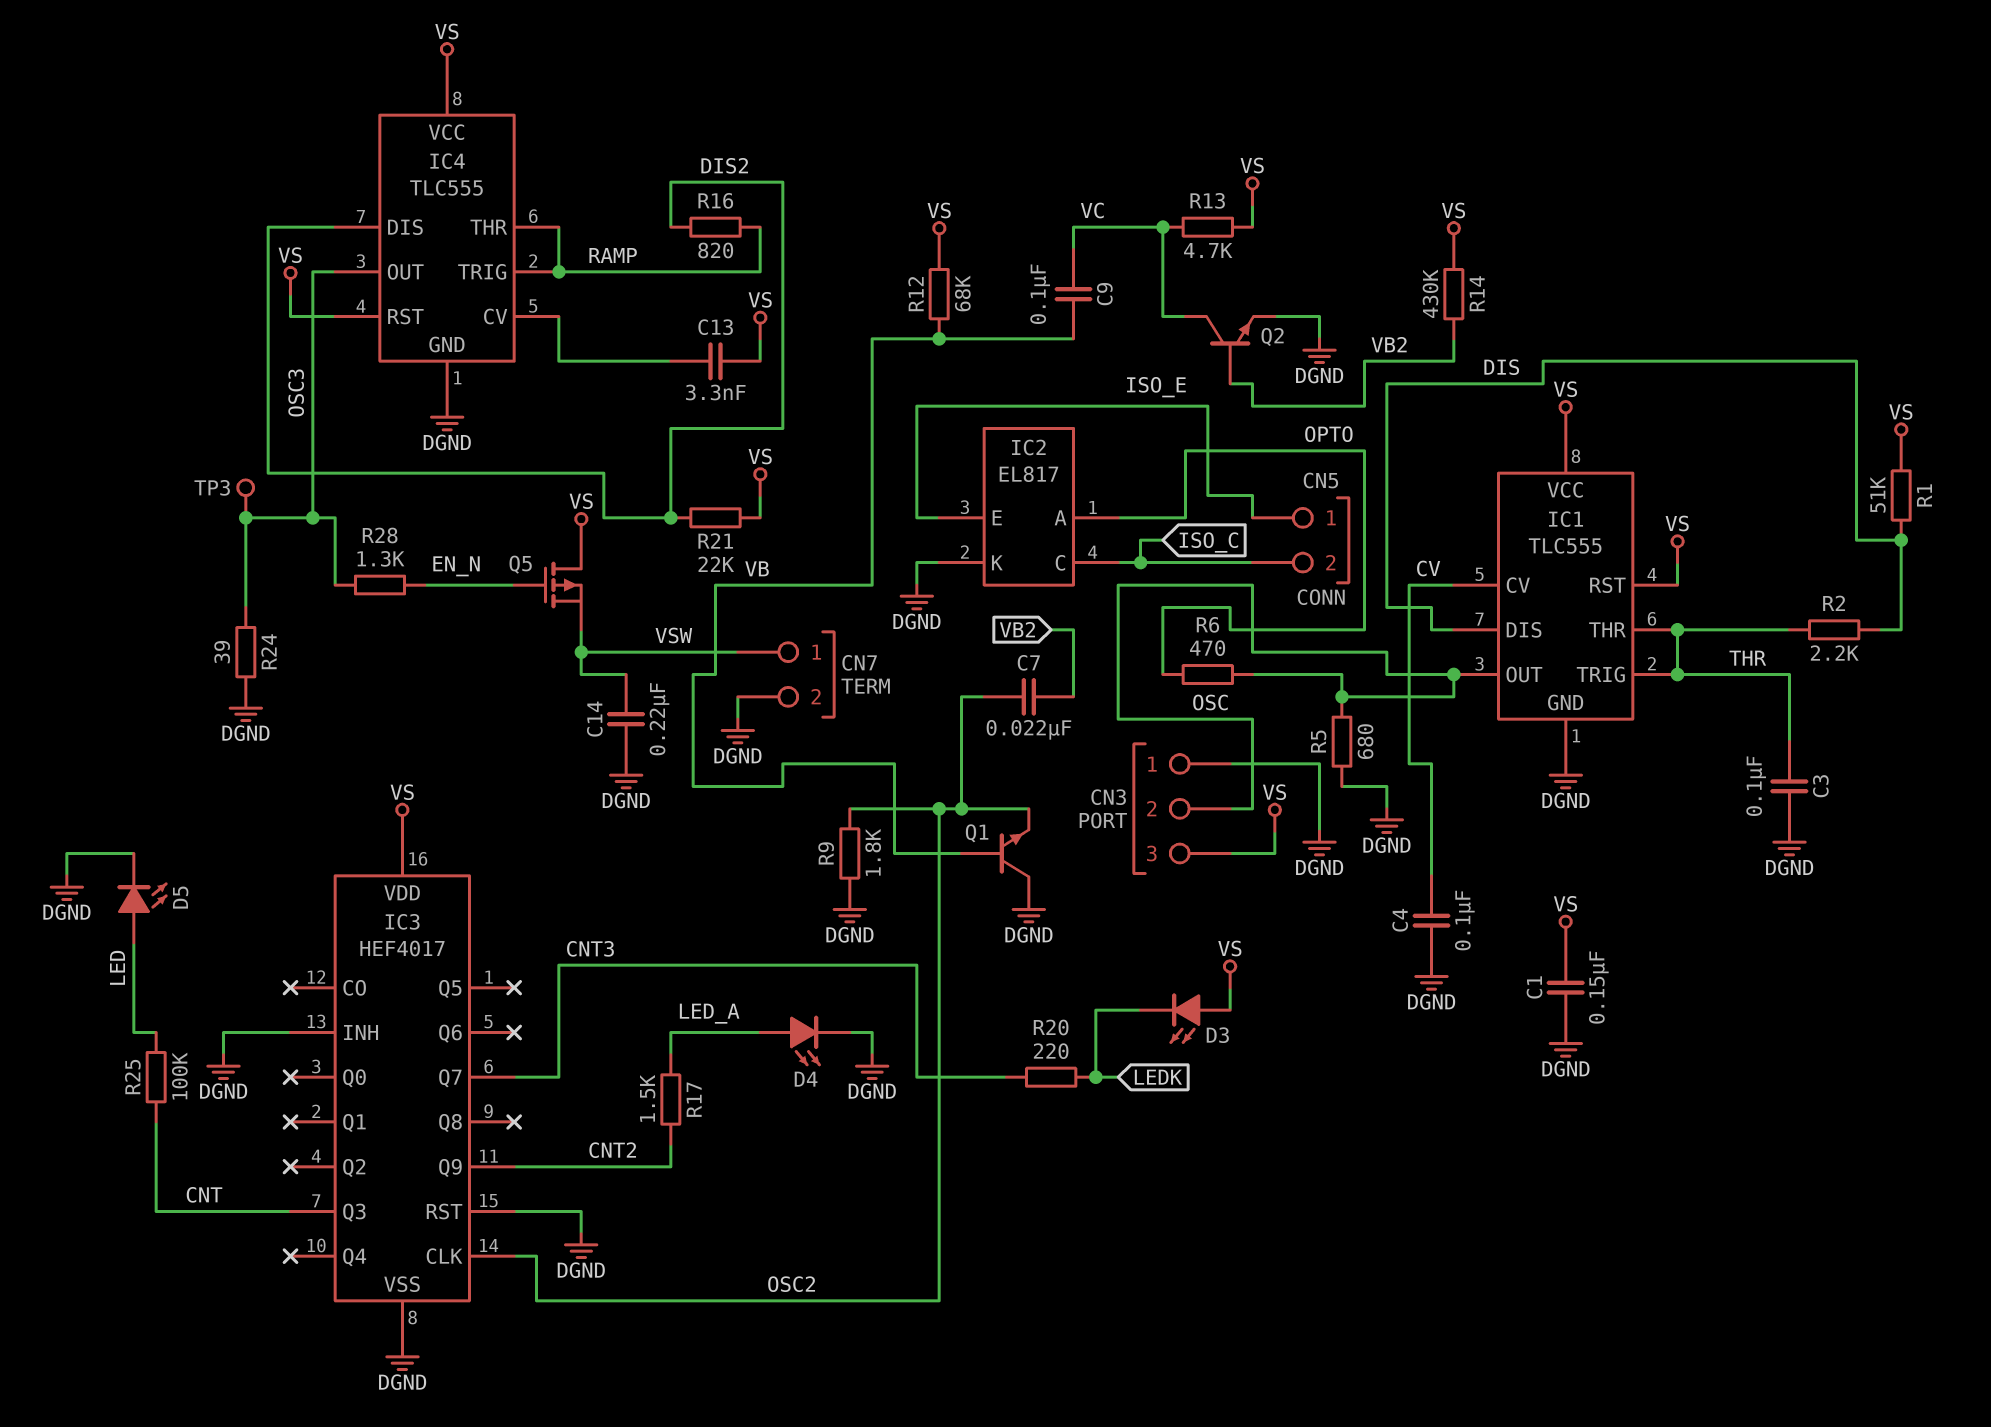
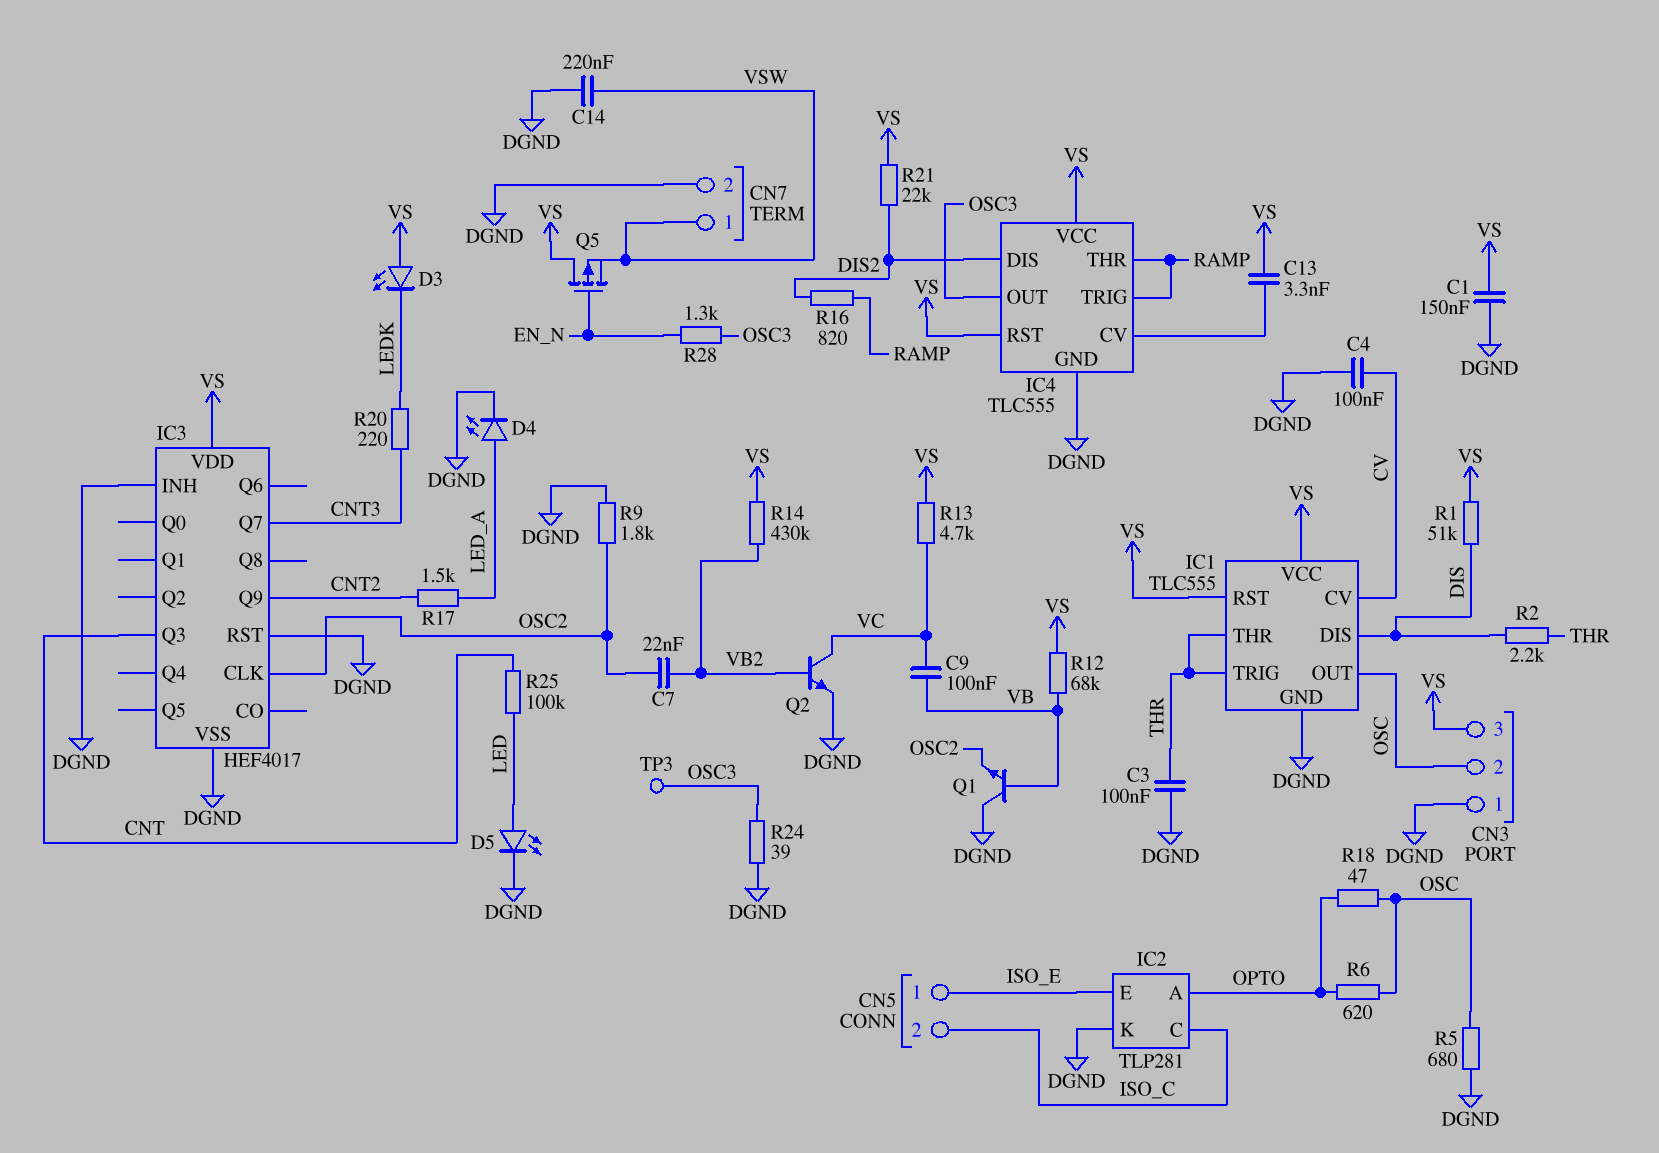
IC2: EL817 -> TLP281
R6: 470 (OPTO, OSC) -> 620 (OPTO, OSC)
R18: none -> 47 (OPTO, OSC)

